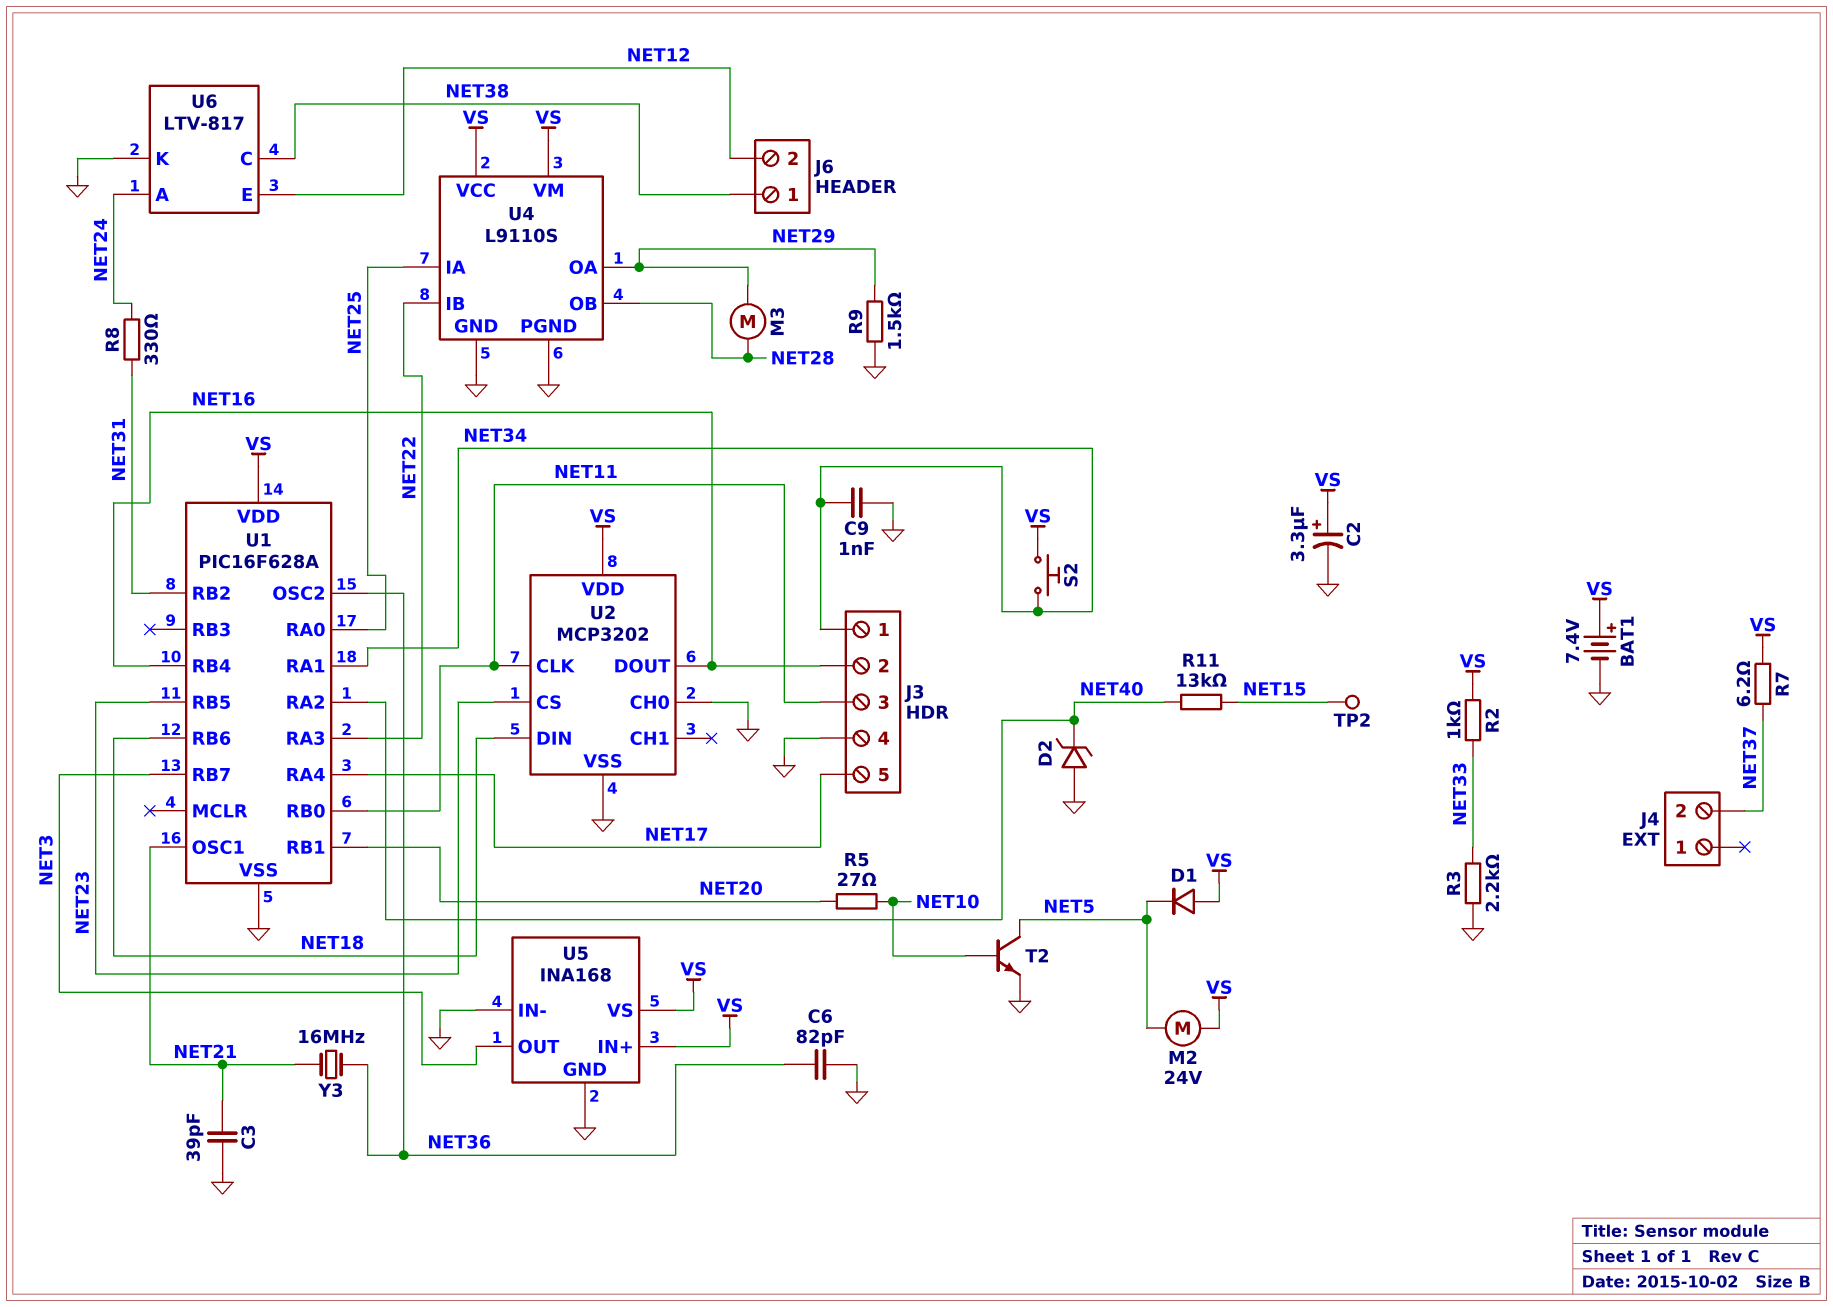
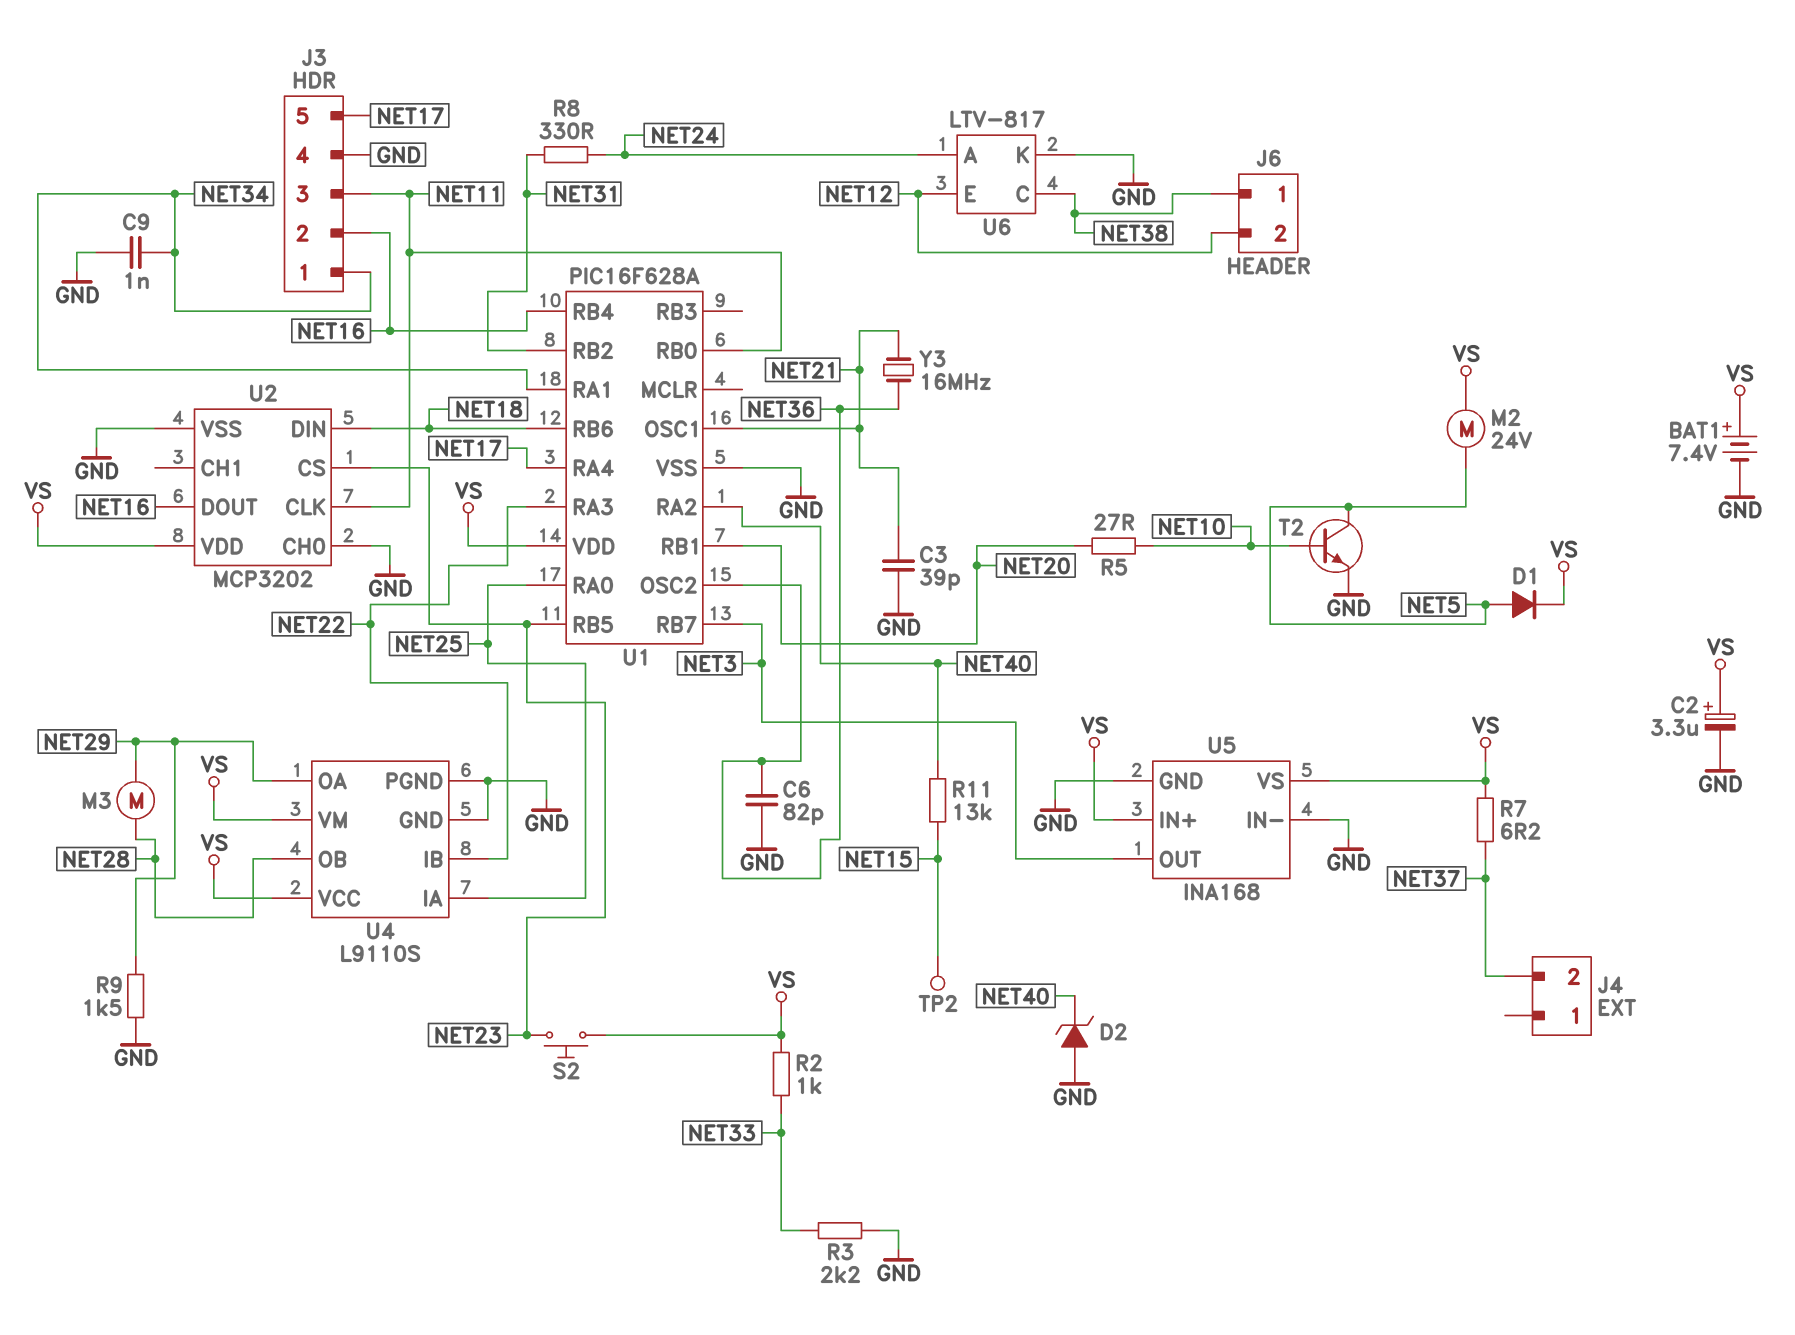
D1: diode (A VS, K NET5) -> diode (A NET5, K VS)
S2: button (NET34, VS) -> button (NET23, VS)

